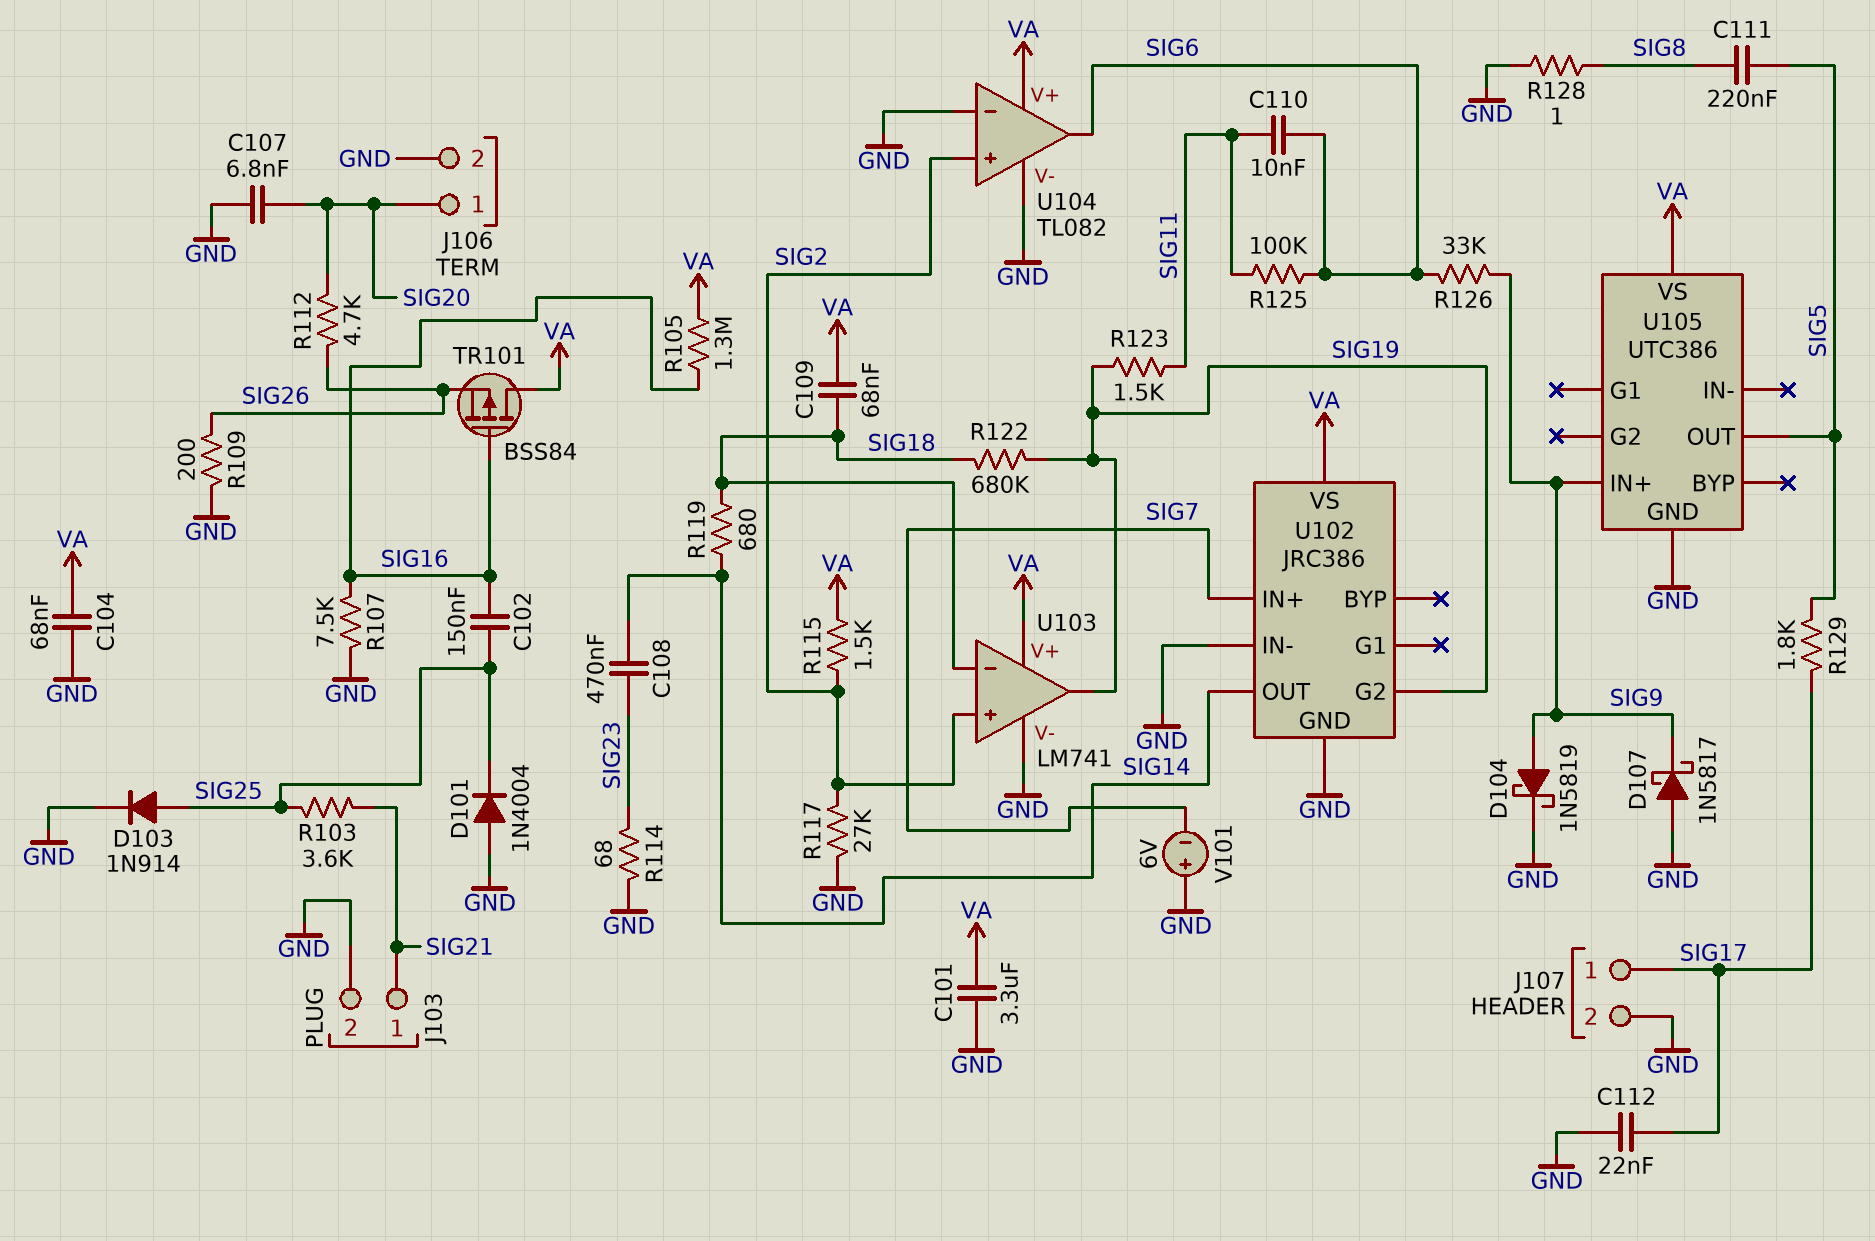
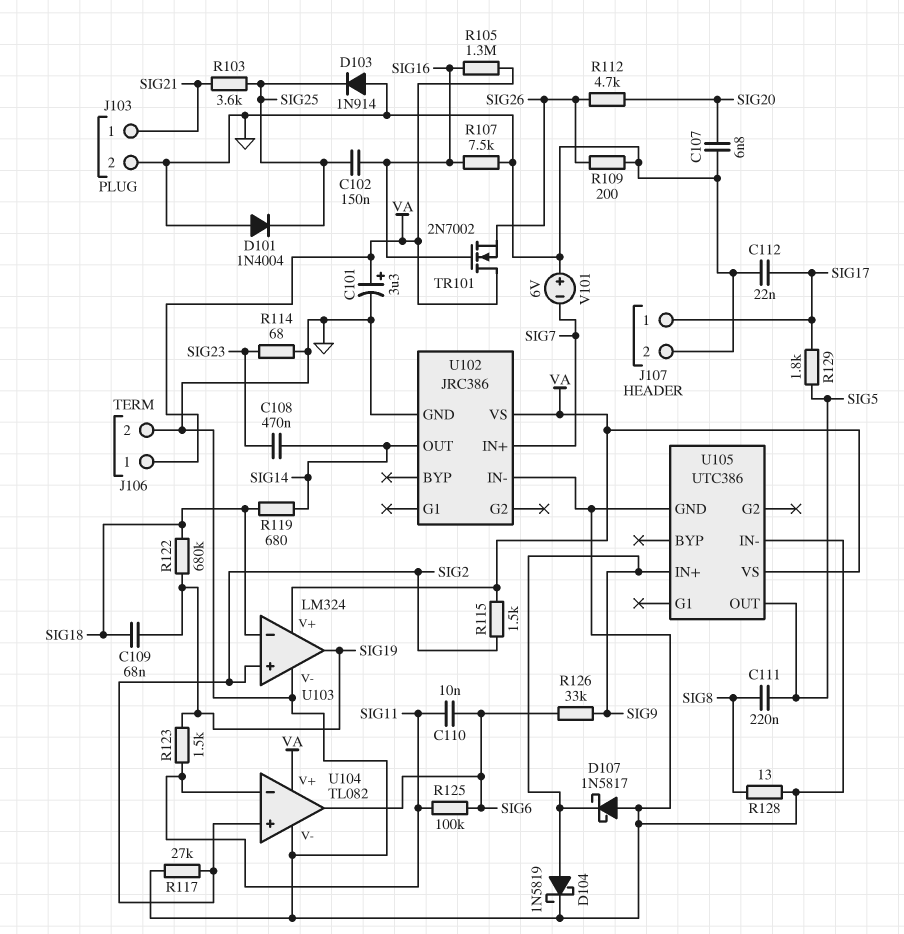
C101: 3.3uF (GND, VA) -> 3.3uF (plus VA, minus GND)
C104: 68nF (GND, VA) -> none
C109: 68nF (SIG18, VA) -> 68nF (SIG18, SIG19)
D103: diode 1N914 (A SIG25, K GND) -> diode 1N914 (A GND, K SIG25)
J106 pin 1: SIG20 -> VA
R128: 1 (GND, SIG8) -> 13 (GND, SIG8)
TR101: PMOS BSS84 (G SIG16, D VA, S SIG26) -> NMOS 2N7002 (G SIG16, D VA, S SIG26)
U102 pin G2: SIG19 -> none
U103: LM741 -> LM324
U104 pin in-: GND -> SIG11
U105 pin IN-: none -> GND

